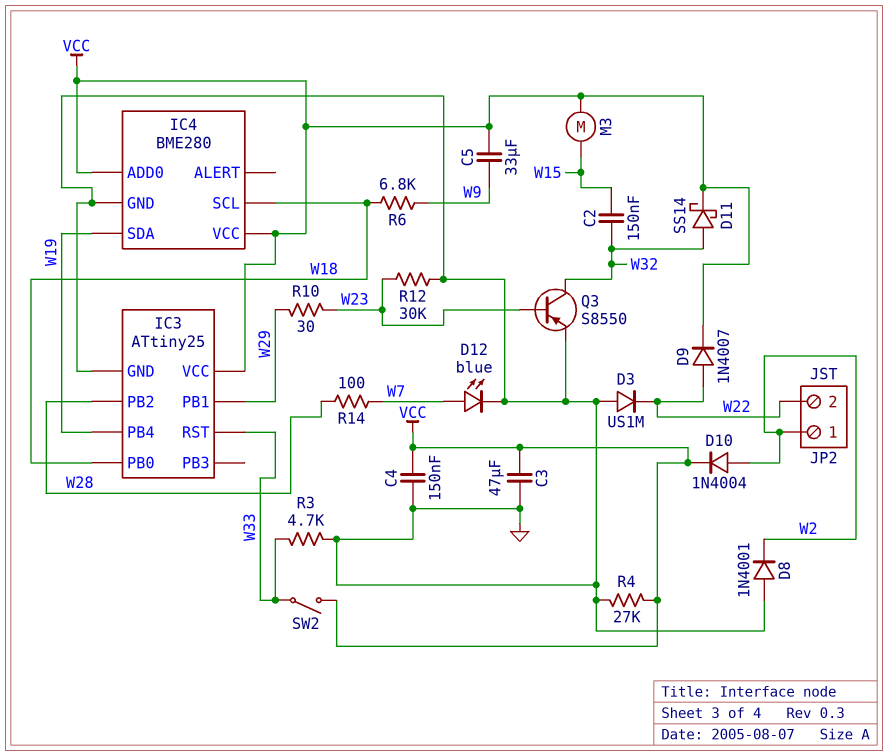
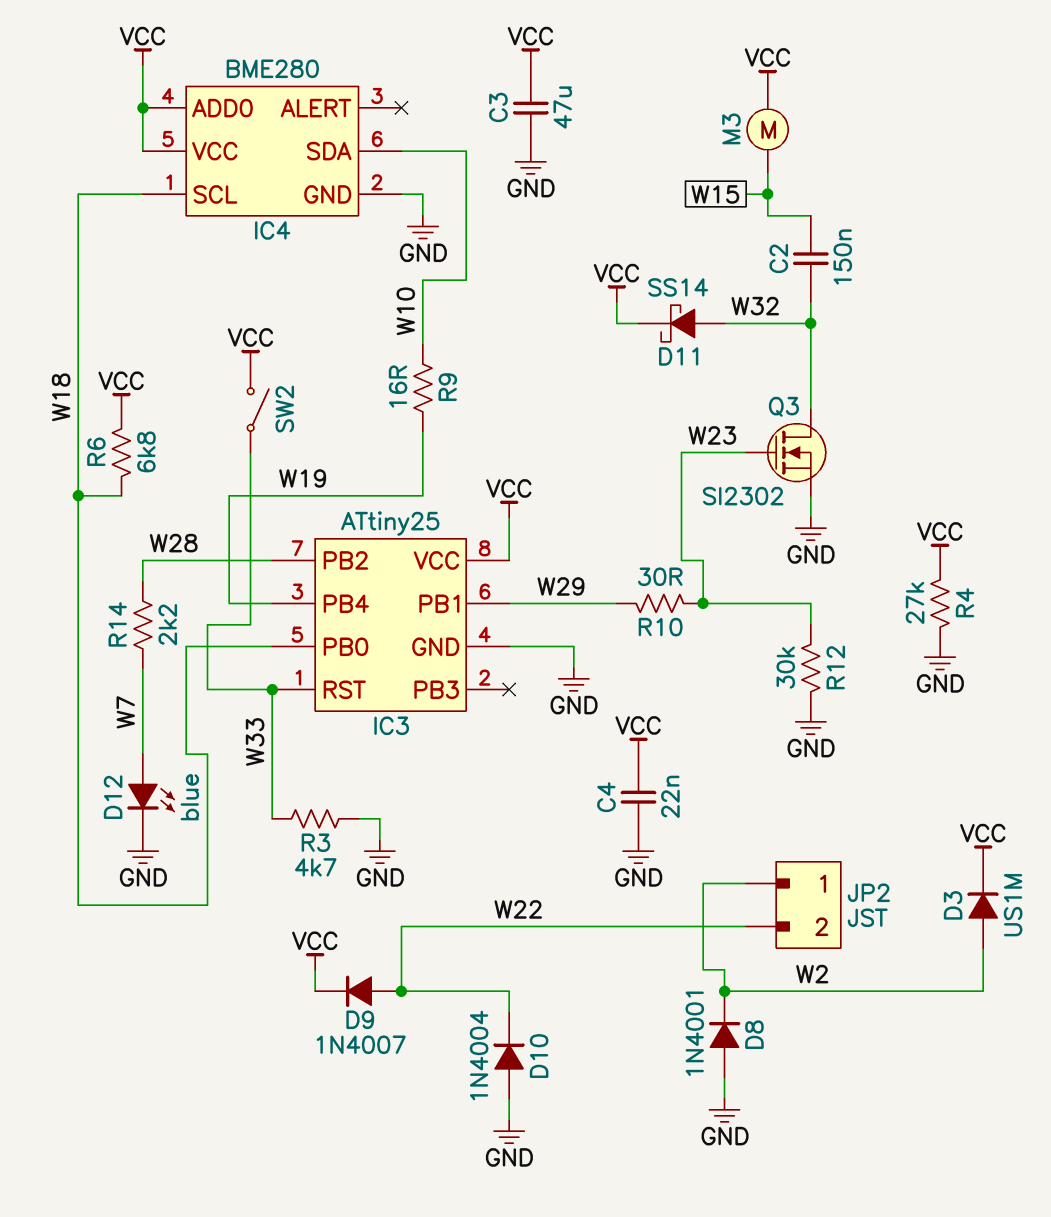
C4: 150nF (GND, VCC) -> 22nF (GND, VCC)
C5: 33uF (VCC, W9) -> none
D3: diode US1M (A GND, K W22) -> diode US1M (A W2, K VCC)
D10: diode 1N4004 (A W2, K VCC) -> diode 1N4004 (A GND, K W22)
IC4 pin SDA: W19 -> W10
Q3: PNP S8550 (B W23, C W32, E GND) -> NMOS SI2302 (G W23, D W32, S GND)
R6: 6.8k (W9, W18) -> 6.8k (VCC, W18)
R9: none -> 16 (W10, W19)
R14: 100 (W7, W28) -> 2.2k (W7, W28)

